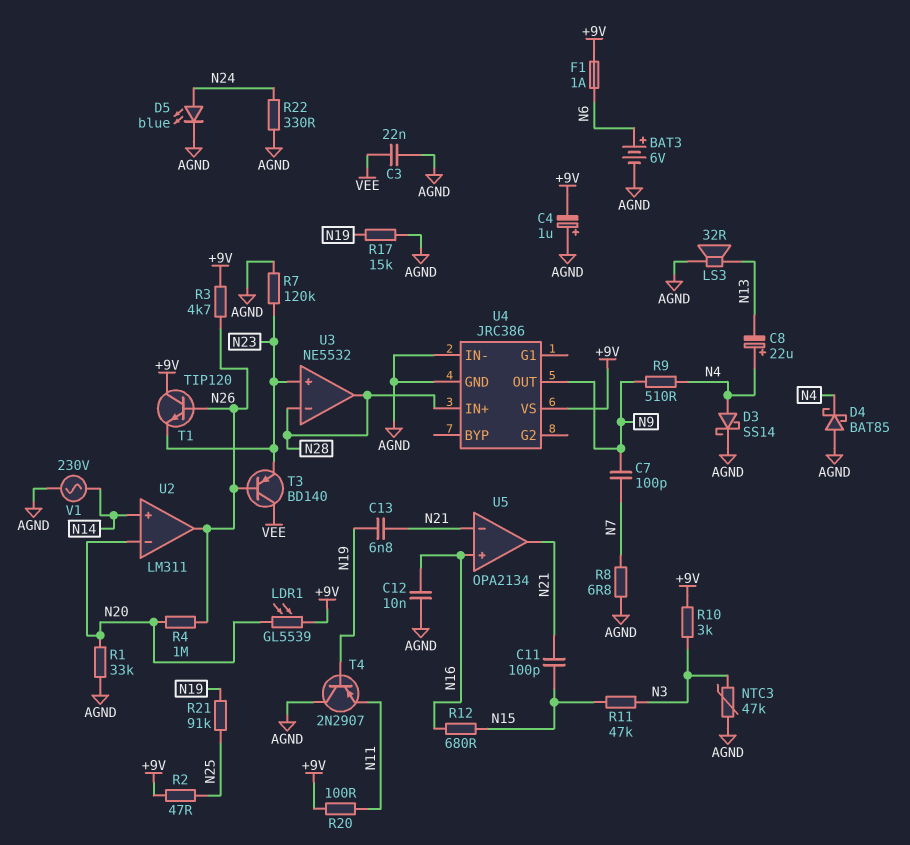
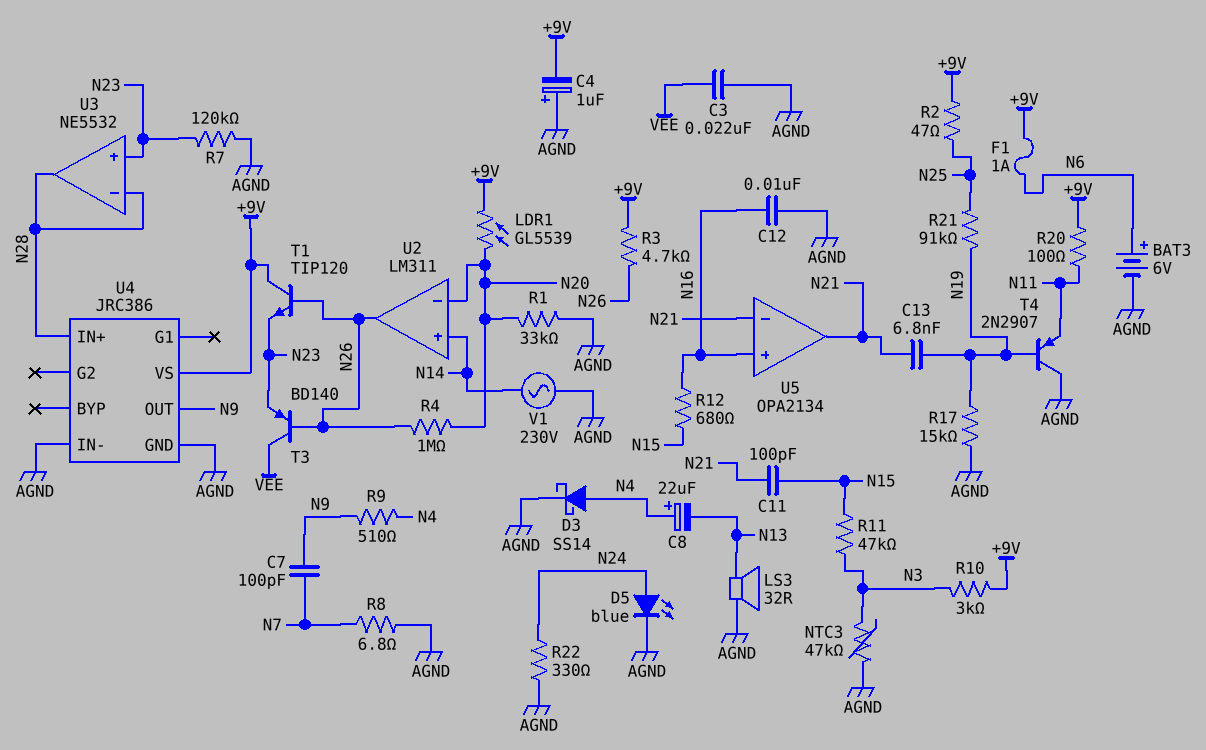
D4: schottky BAT85 (A AGND, K N4) -> none

